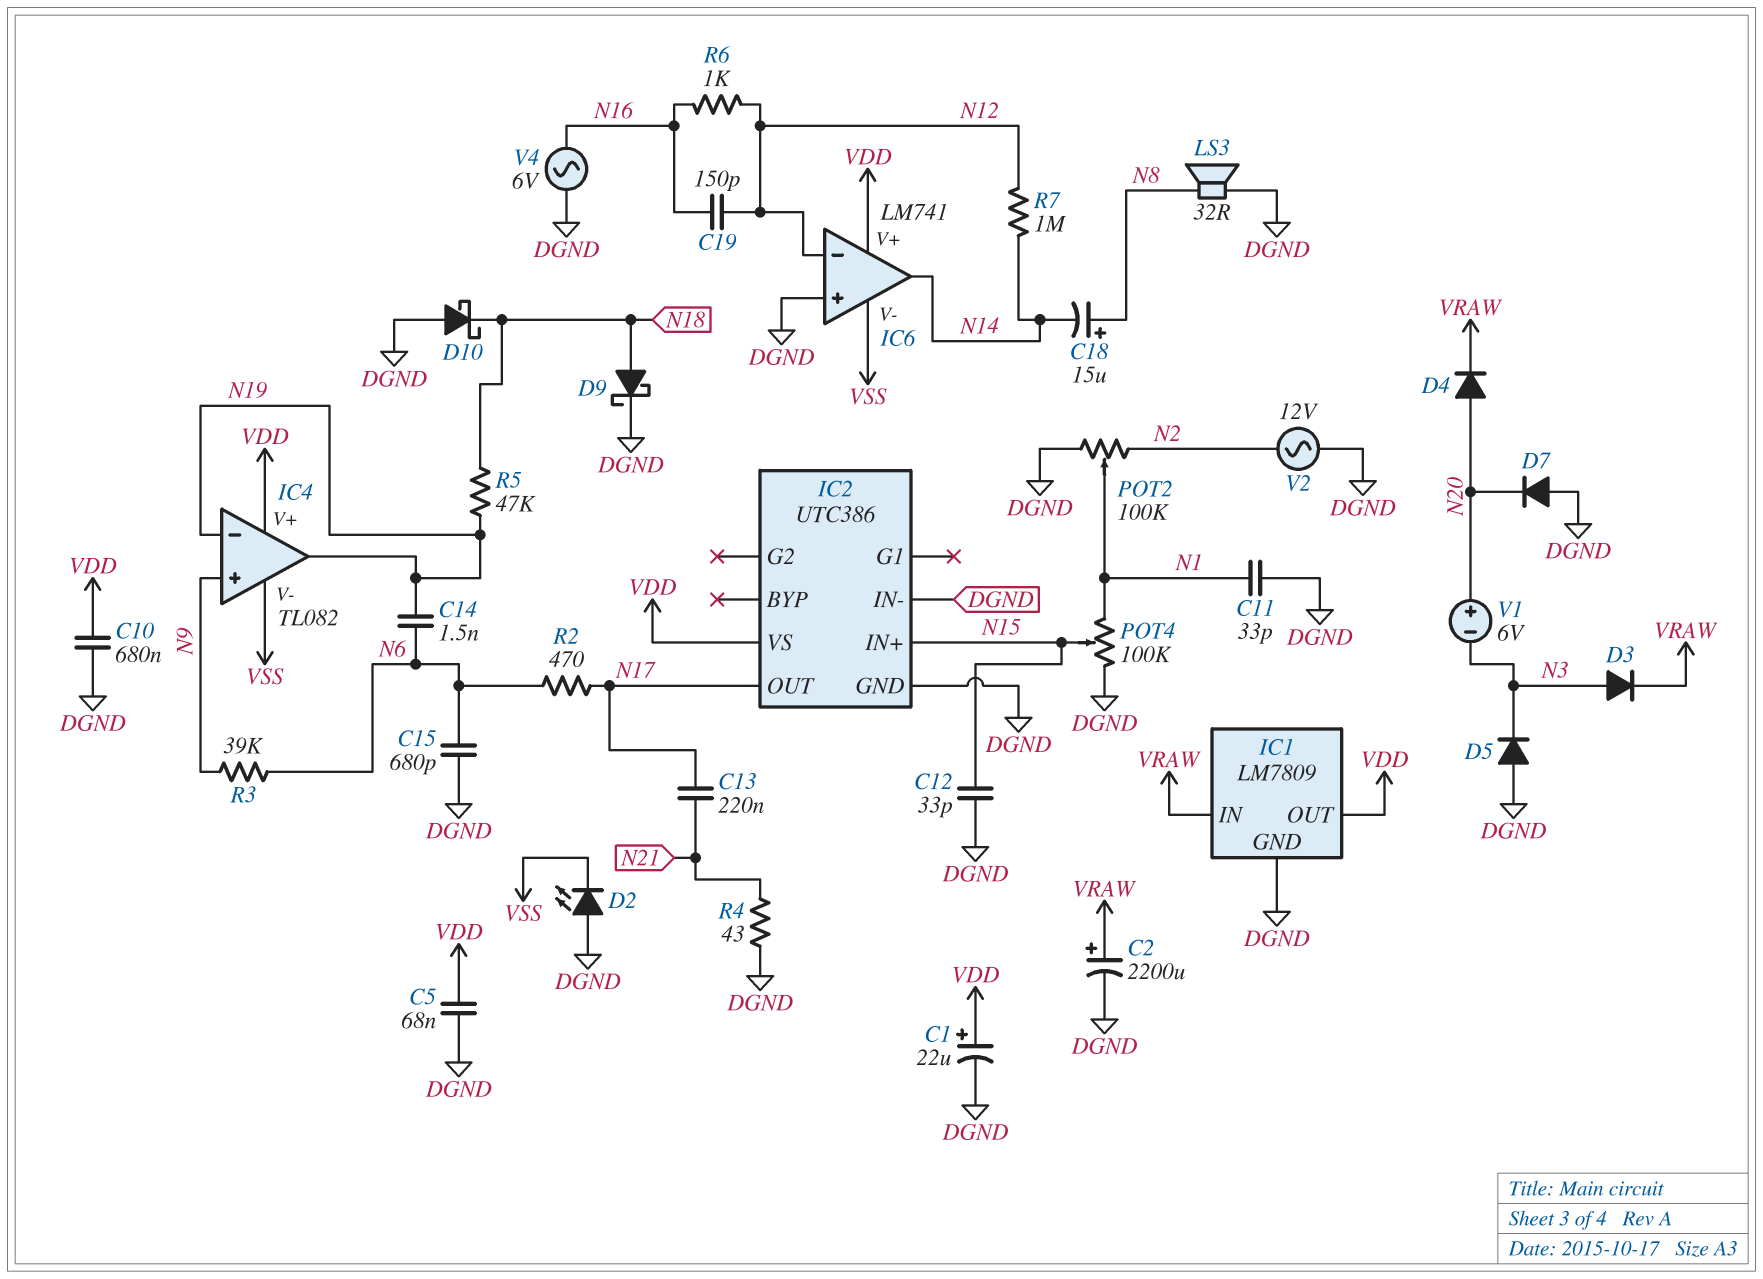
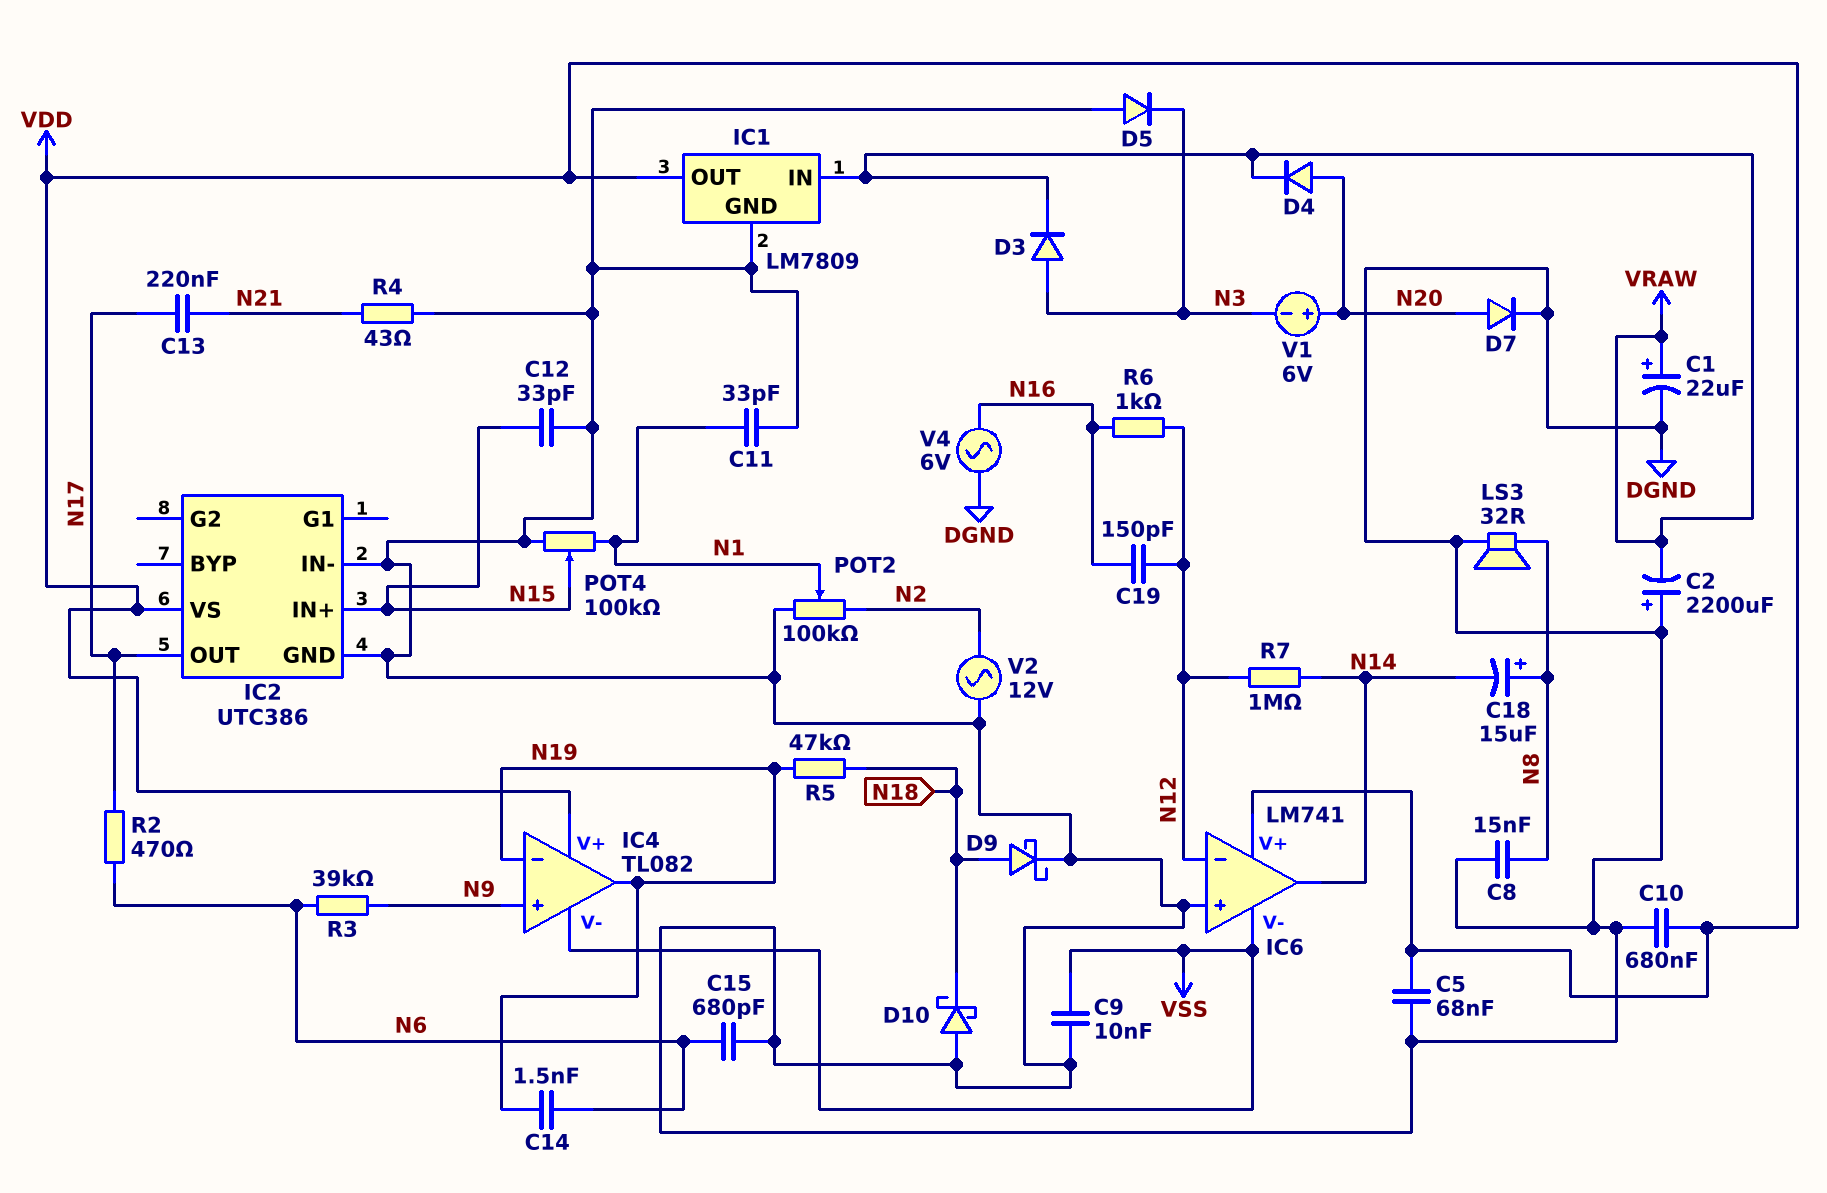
C1: 22uF (plus VDD, minus DGND) -> 22uF (plus VRAW, minus DGND)
C2: 2200uF (plus VRAW, minus DGND) -> 2200uF (plus DGND, minus VRAW)
C8: none -> 15nF (DGND, N8)
C9: none -> 10nF (DGND, VSS)
D2: LED (A DGND, K VSS) -> none
D7: diode (A DGND, K N20) -> diode (A N20, K DGND)

